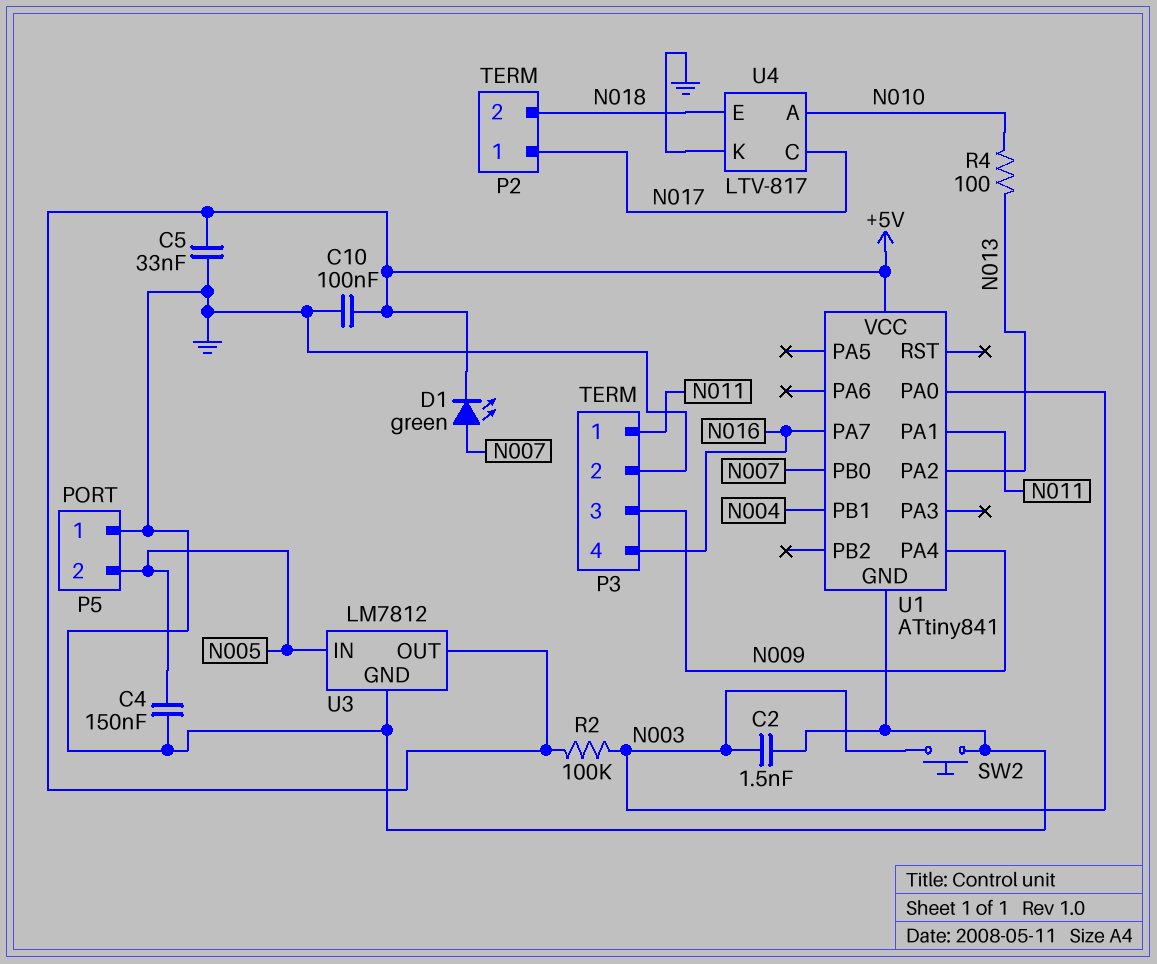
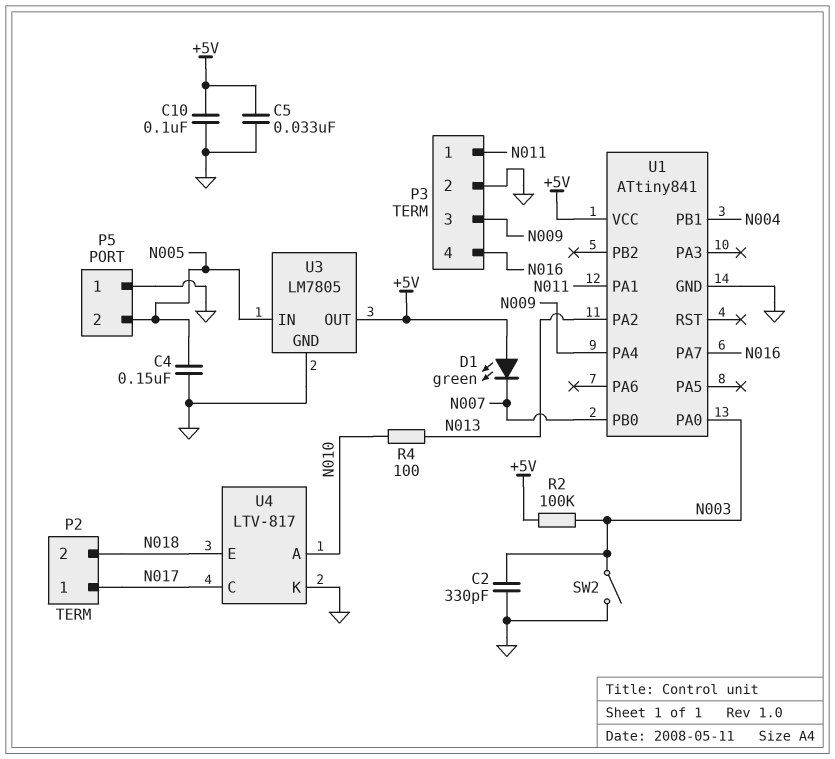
C2: 1.5nF (GND, N003) -> 330pF (GND, N003)
D1: LED green (A N007, K +5V) -> LED green (A +5V, K N007)
SW2: button (GND, N003) -> switch (GND, N003)
U3: LM7812 -> LM7805

